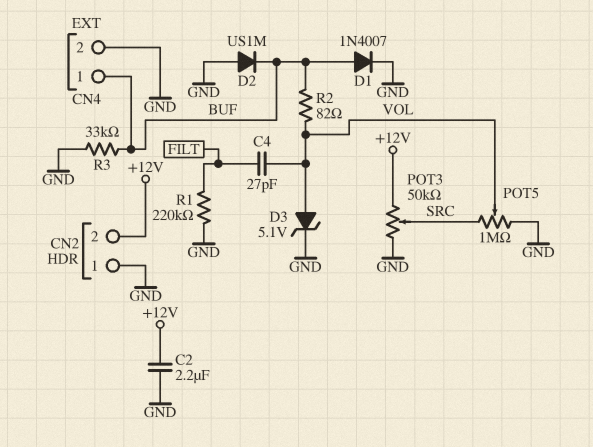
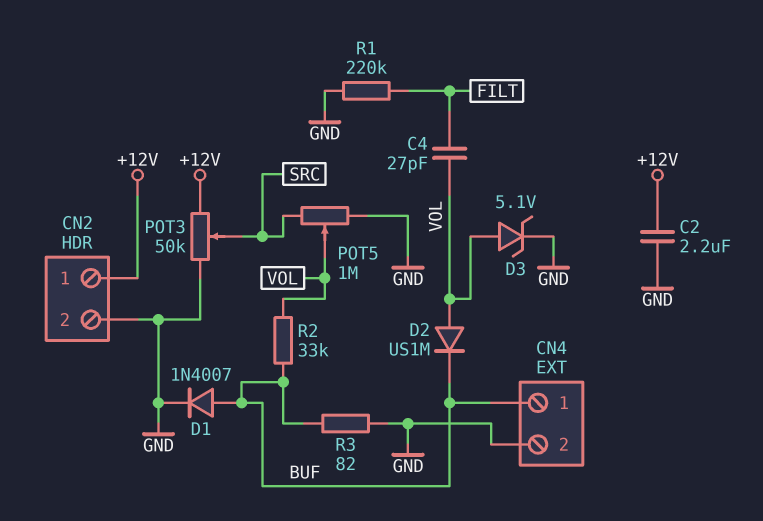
CN2 pin 1: GND -> +12V
CN2 pin 2: +12V -> GND
D2: diode US1M (A GND, K BUF) -> diode US1M (A VOL, K BUF)
R2: 82 (BUF, VOL) -> 33k (BUF, VOL)
R3: 33k (BUF, GND) -> 82 (BUF, GND)

